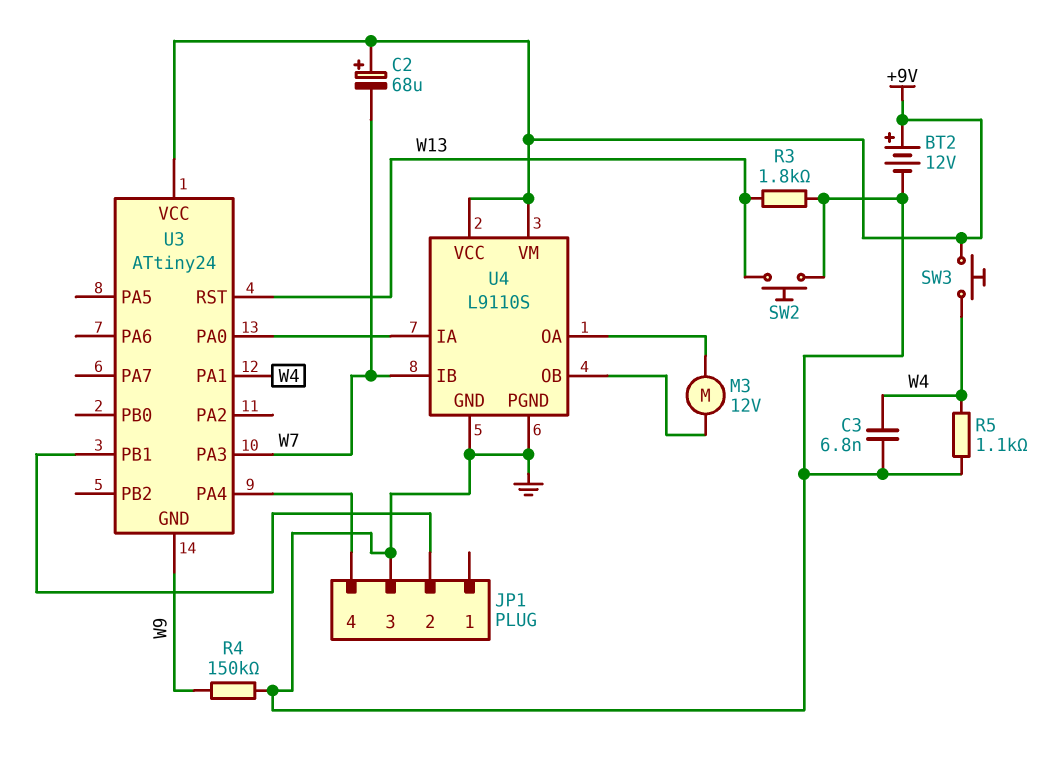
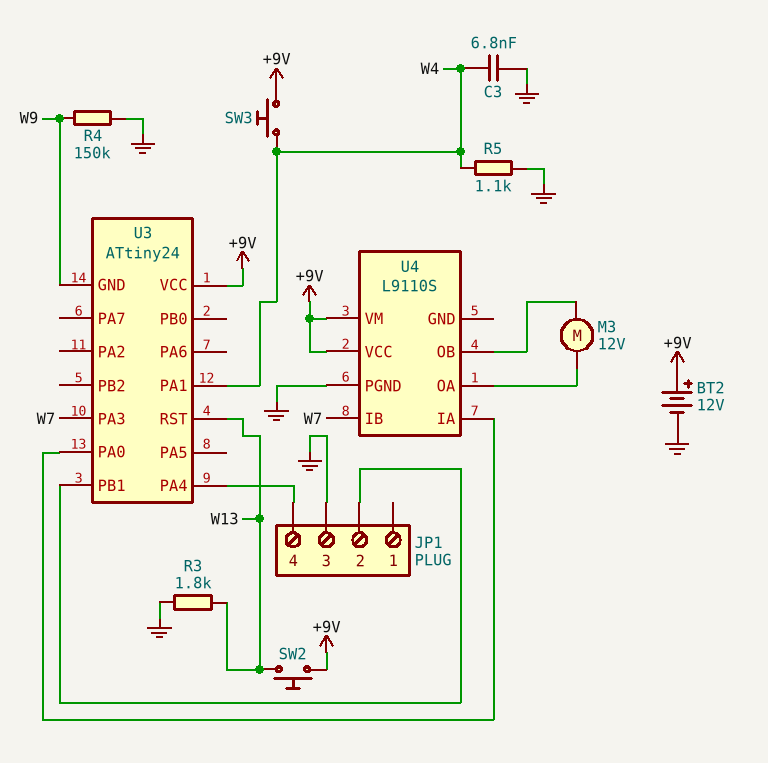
C2: 68uF (plus +9V, minus W7) -> none
SW2: button (GND, W13) -> button (+9V, W13)
U4 pin GND: GND -> none

